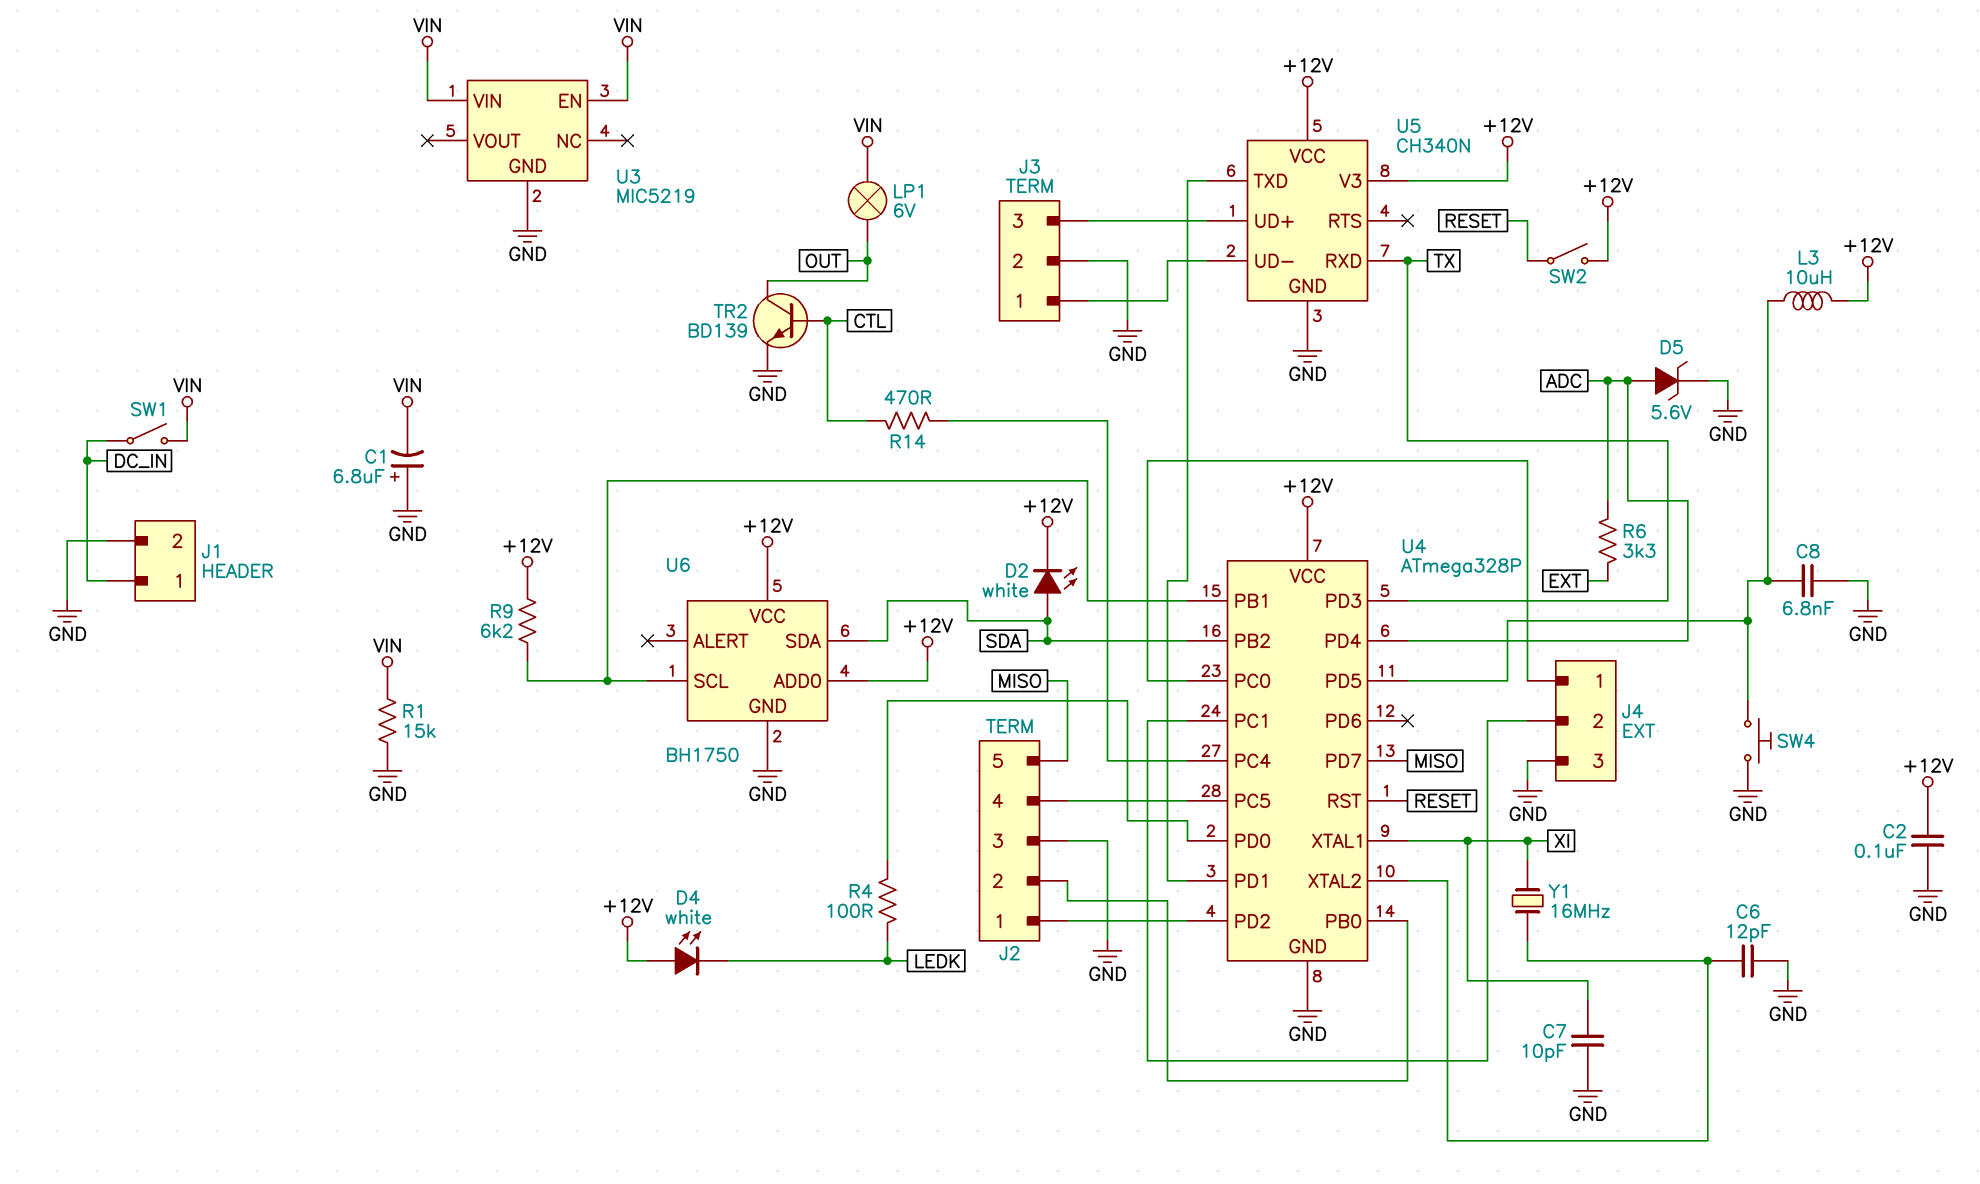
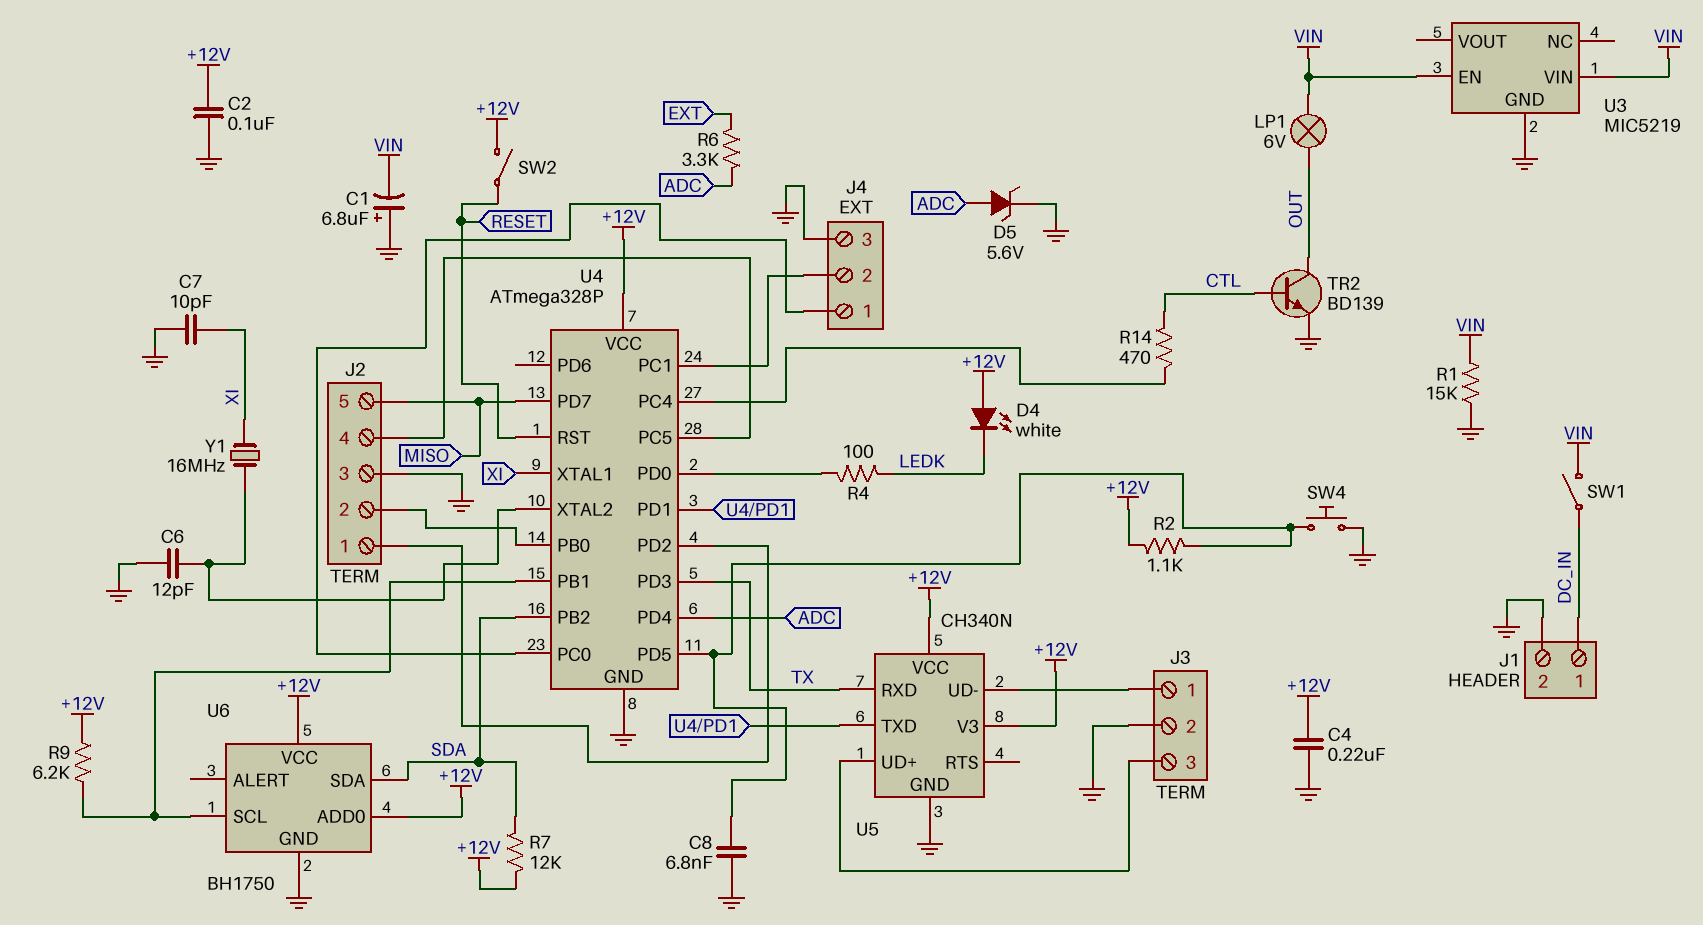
C4: none -> 220nF (+12V, GND)
D2: LED white (A SDA, K +12V) -> none
L3: 10uH (+12V, U4/PD5) -> none
R2: none -> 1.1k (+12V, U4/PD5)
R7: none -> 12k (+12V, SDA)

